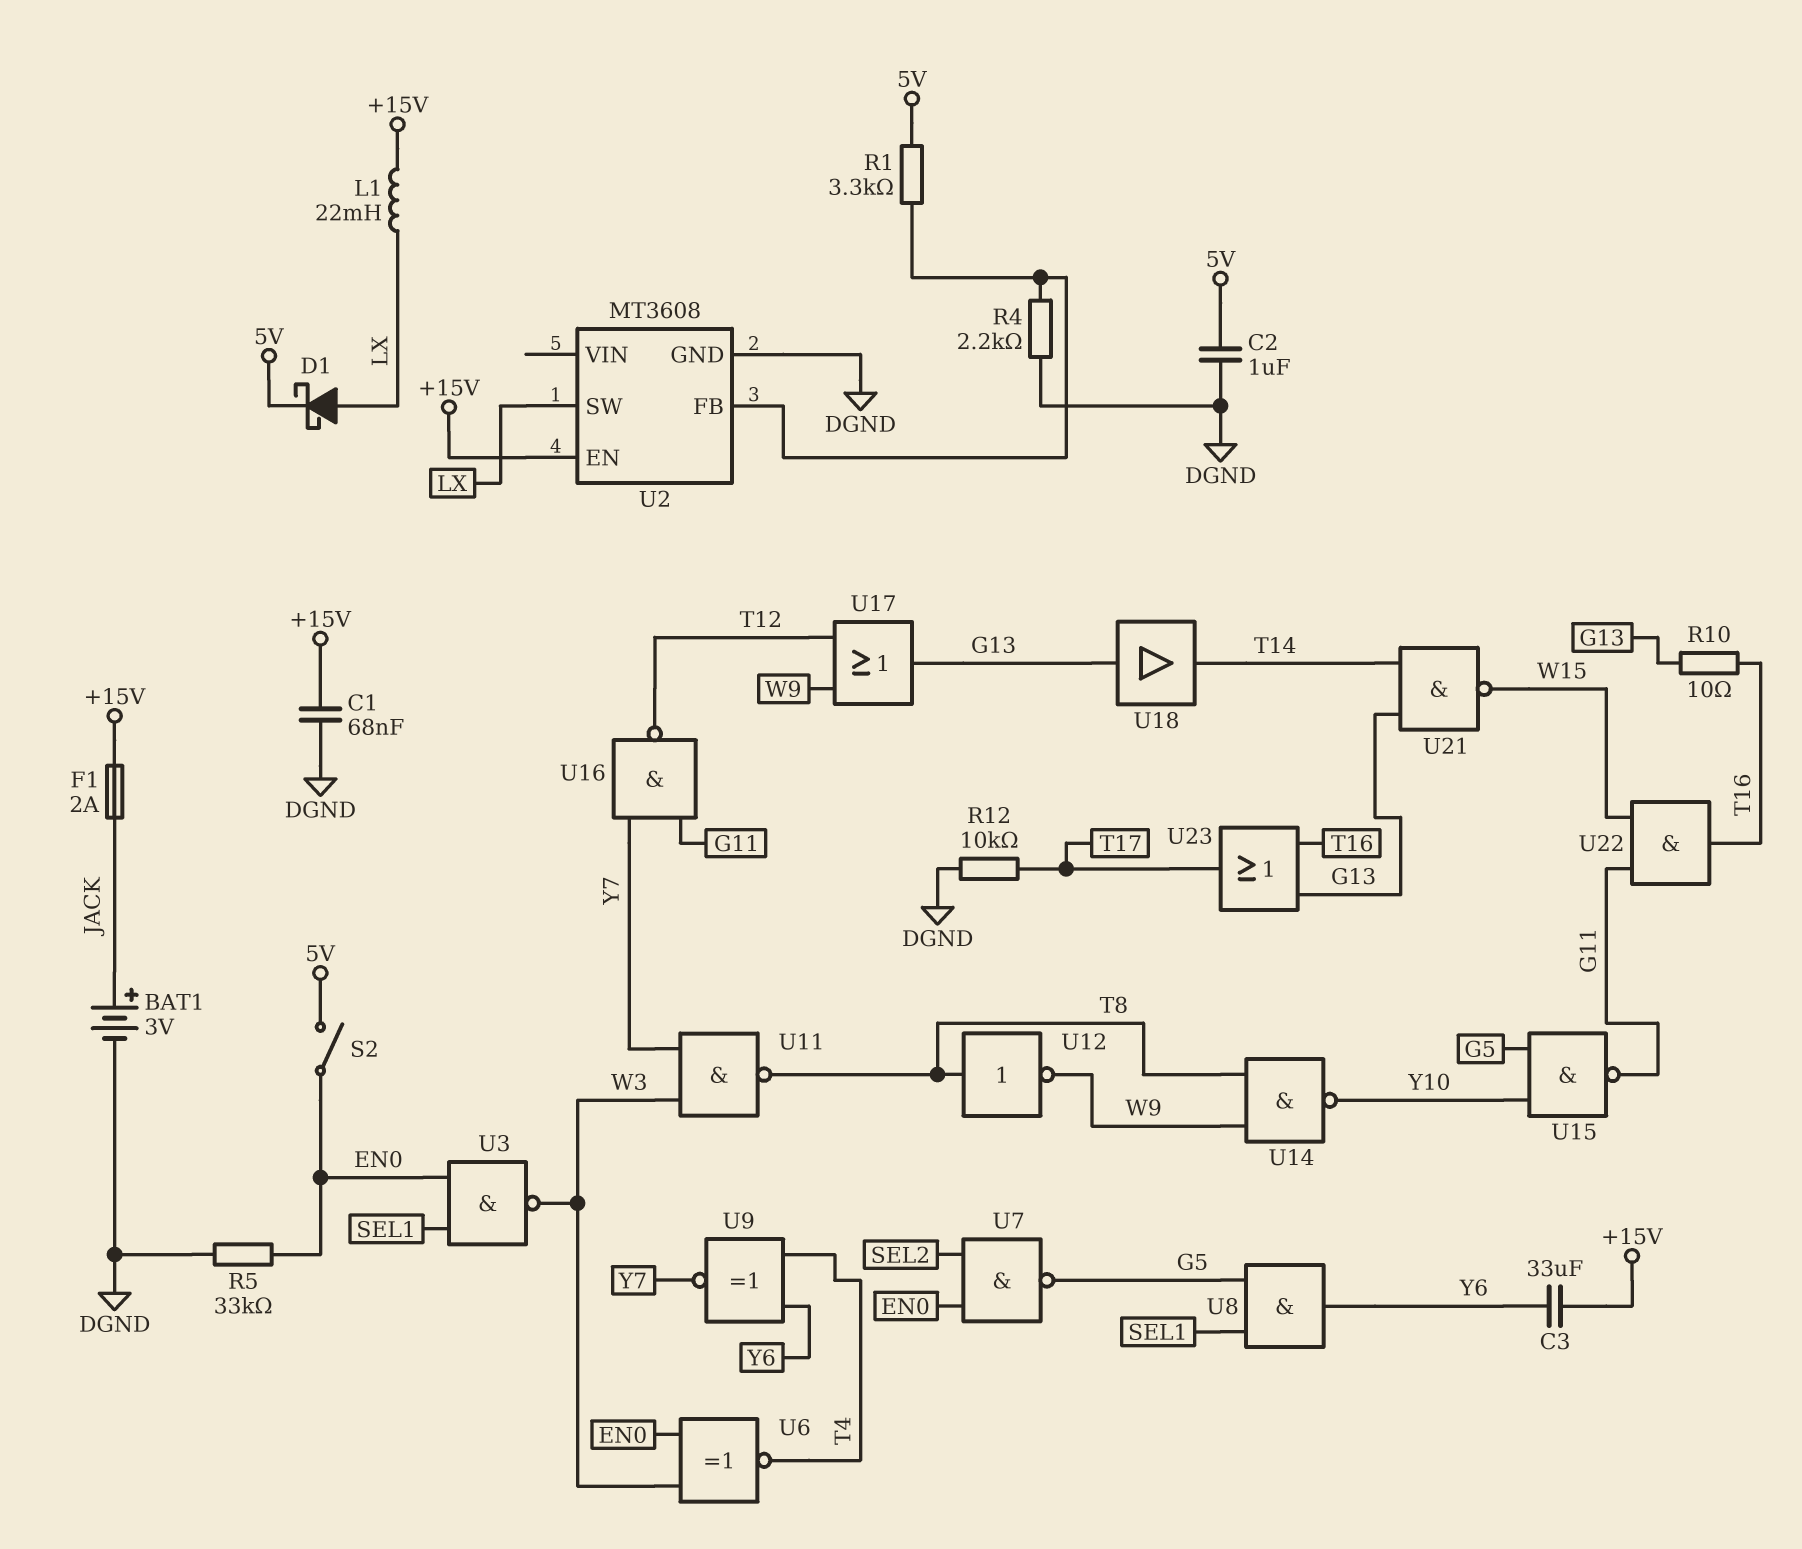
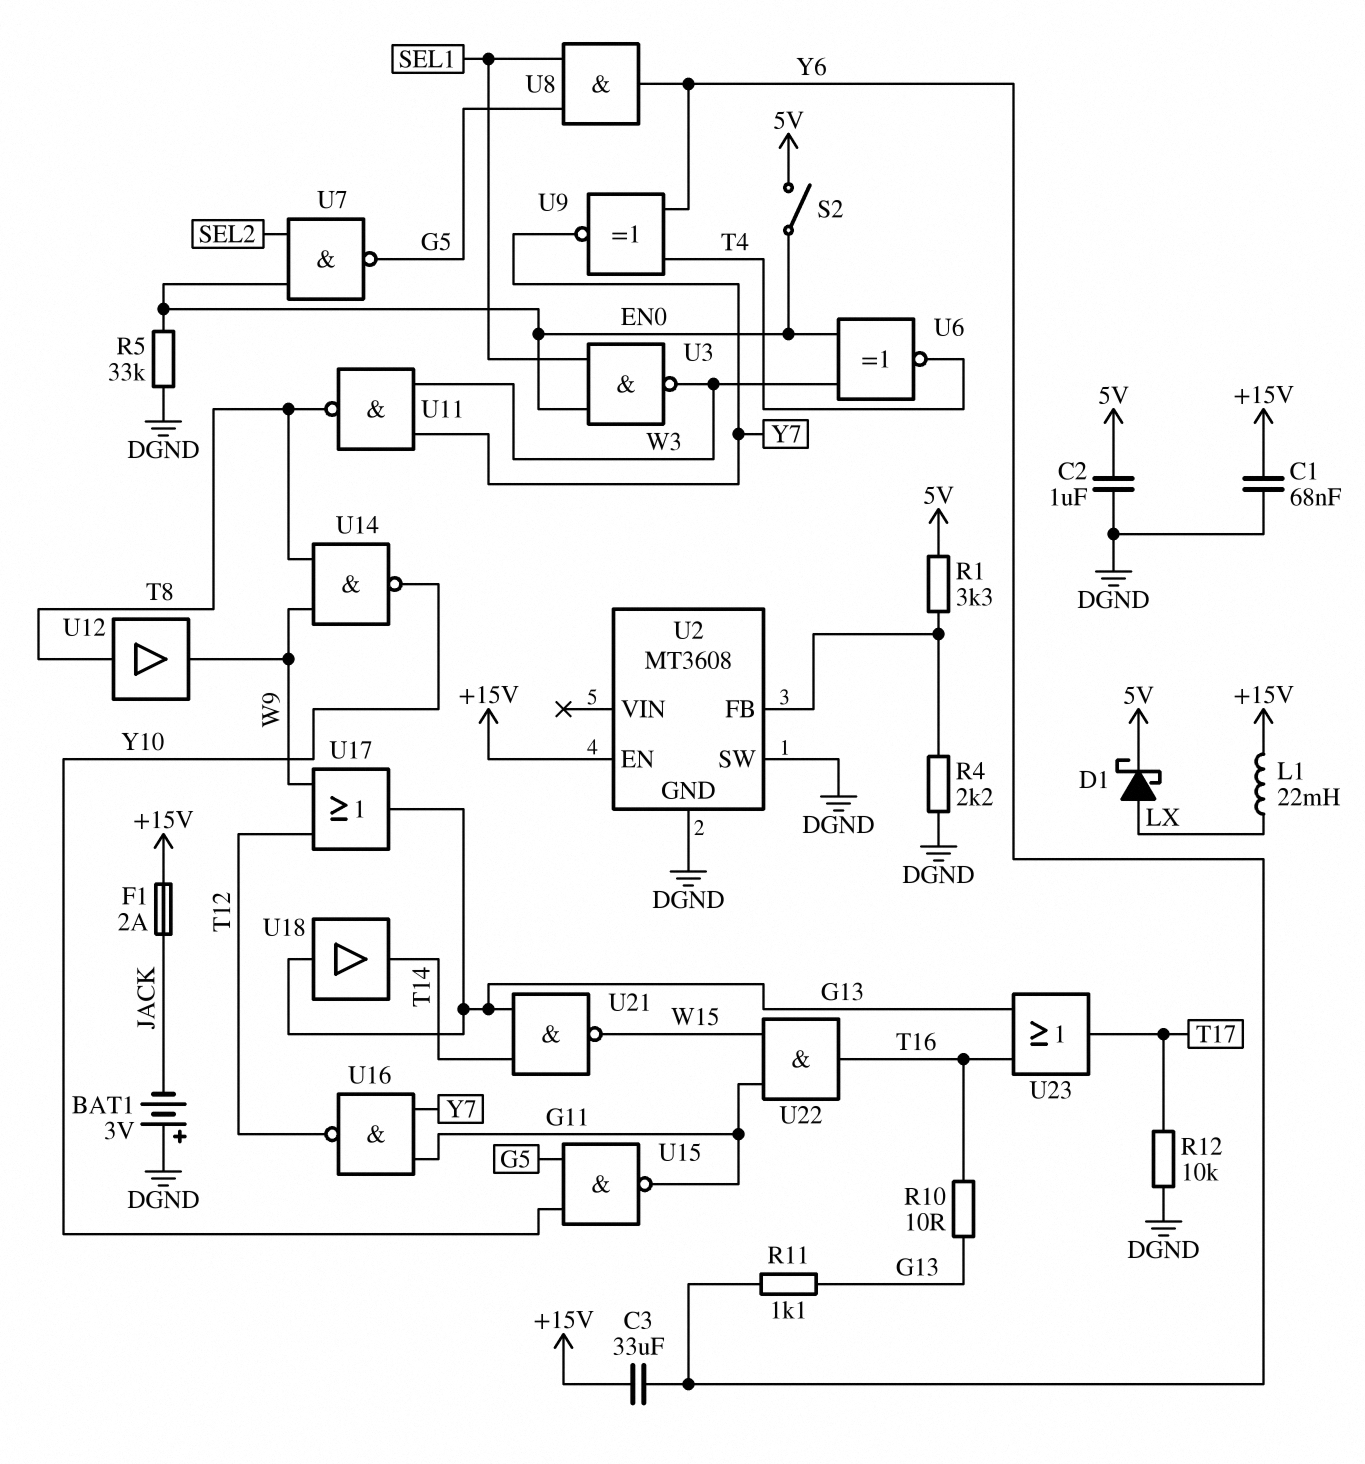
BAT1: 3V (plus JACK, minus DGND) -> 3V (plus DGND, minus JACK)
R11: none -> 1.1k (G13, Y6)
U2 pin SW: LX -> DGND
U12: NOT (in T8, out W9) -> buffer (in T8, out W9)

